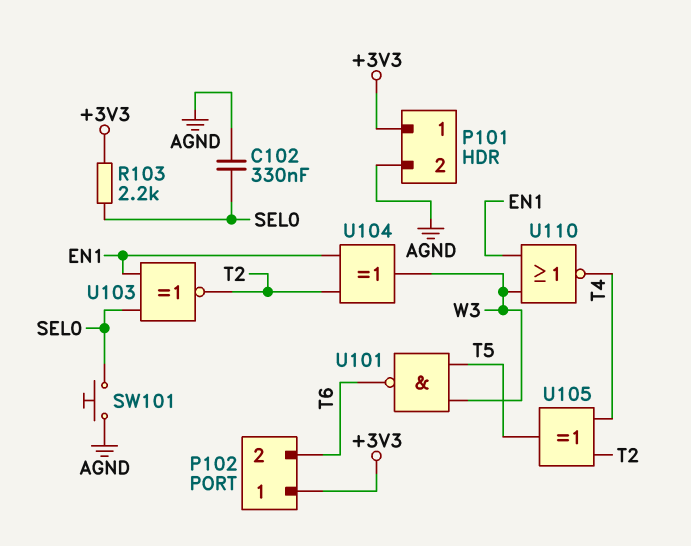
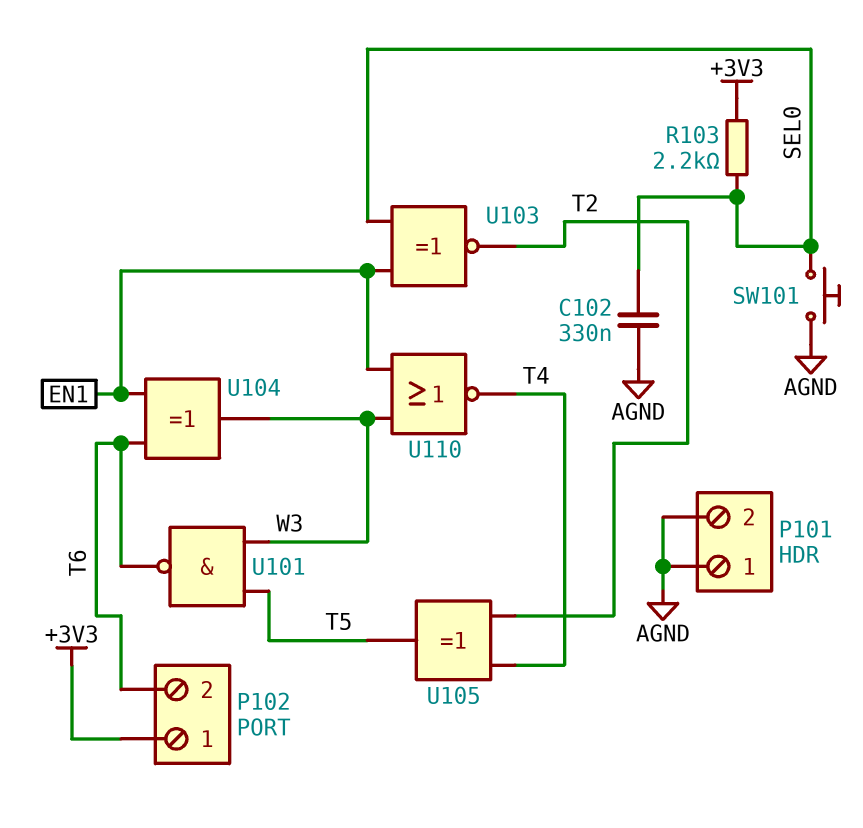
P101 pin 1: +3V3 -> AGND
U104: XOR (in EN1, in T2, out W3) -> XOR (in EN1, in T6, out W3)

